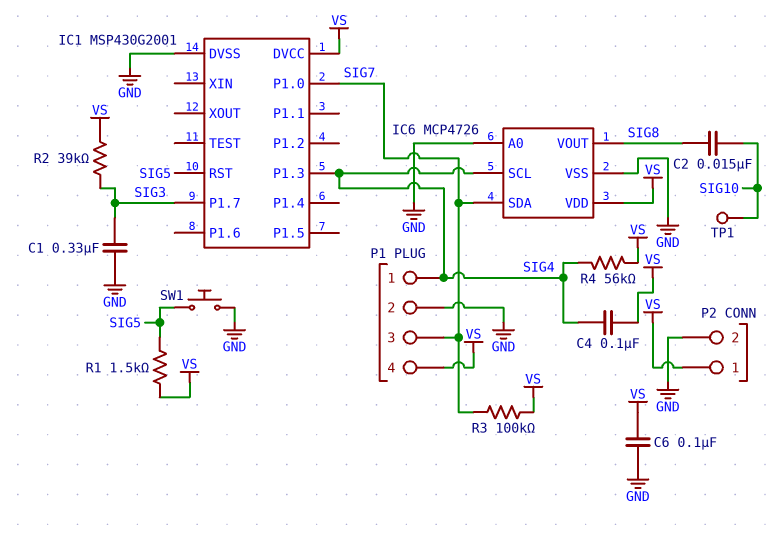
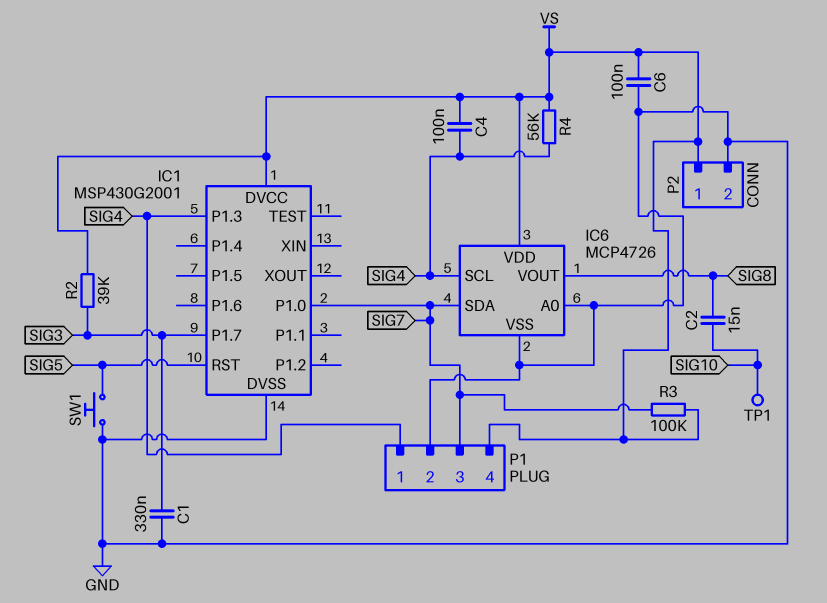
R1: 1.5k (SIG5, VS) -> none

